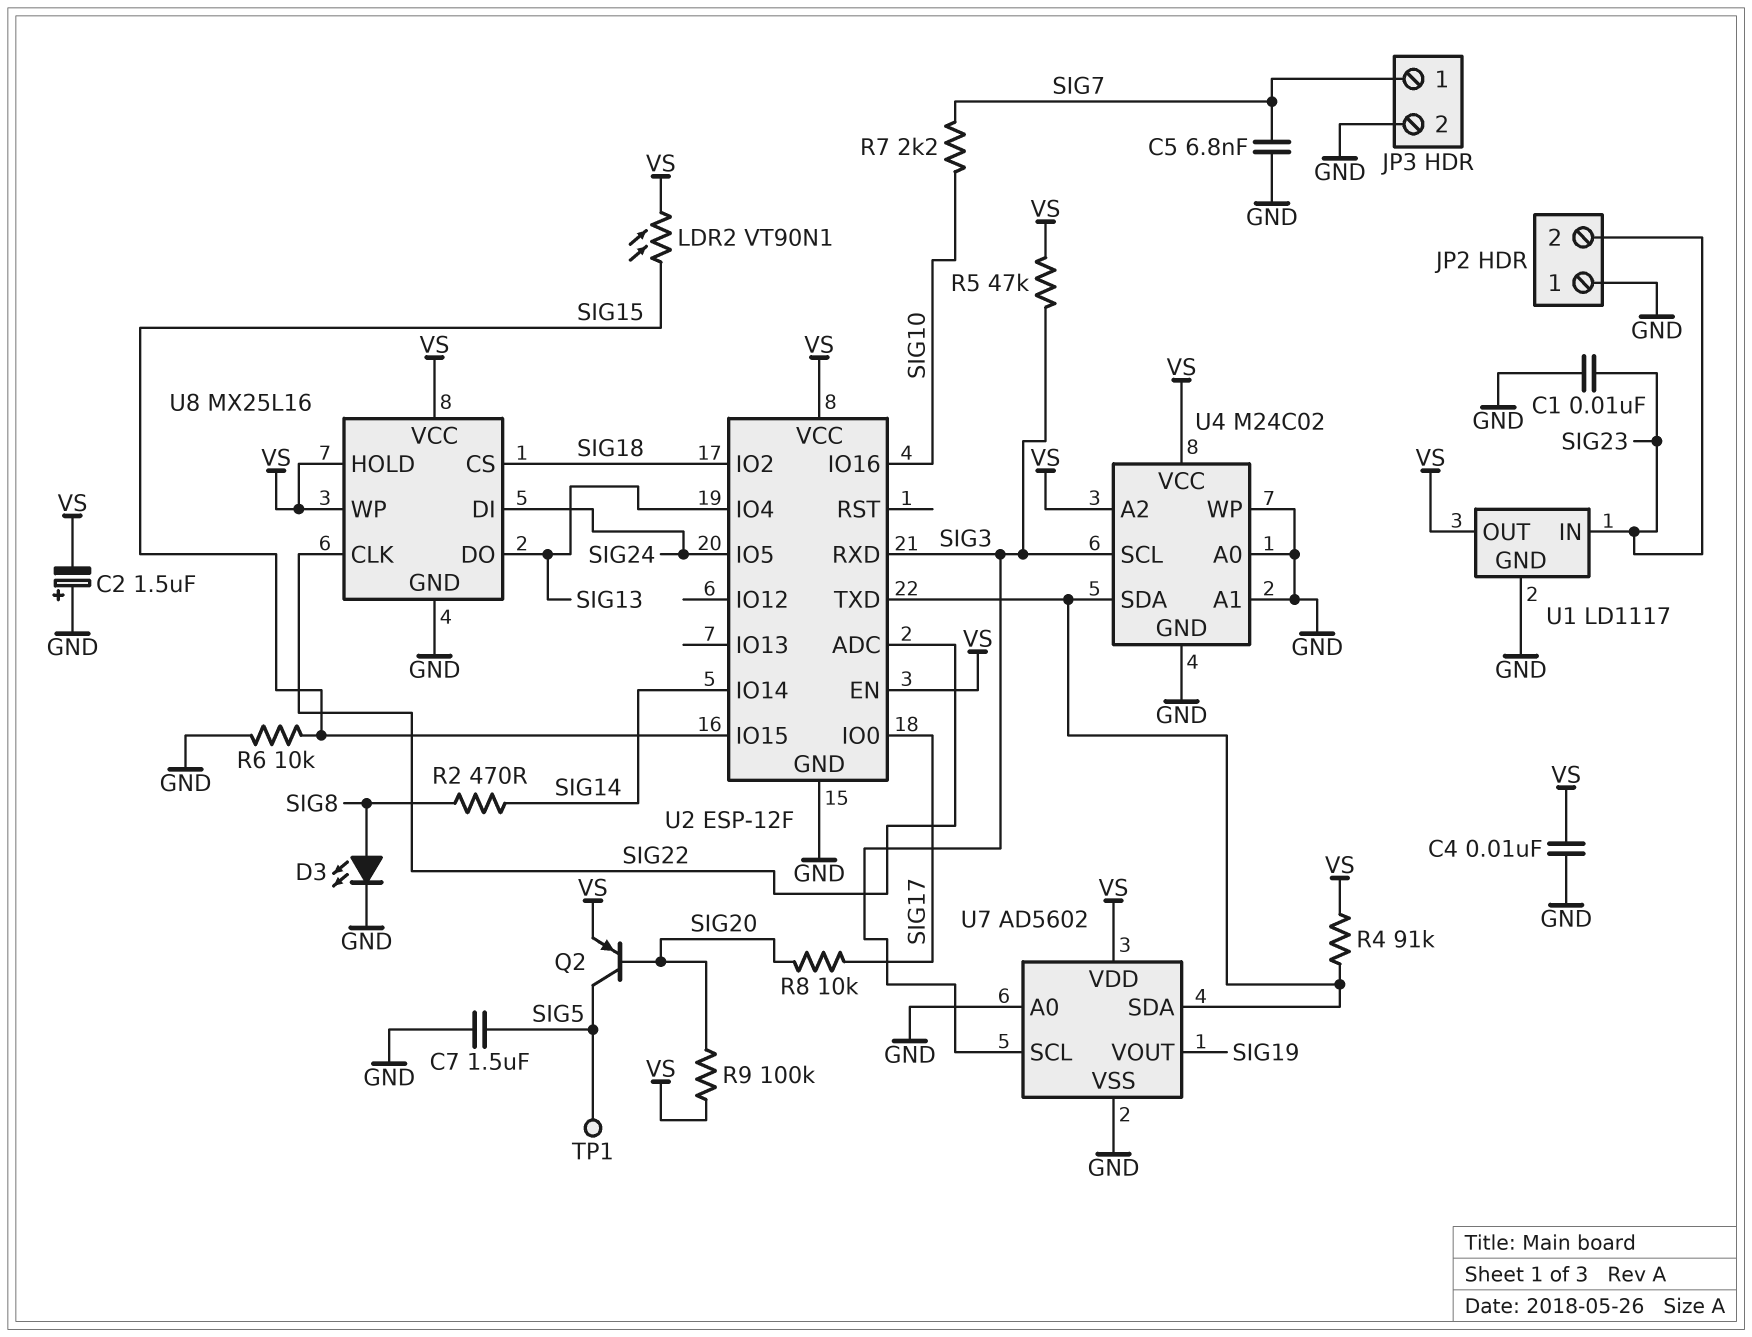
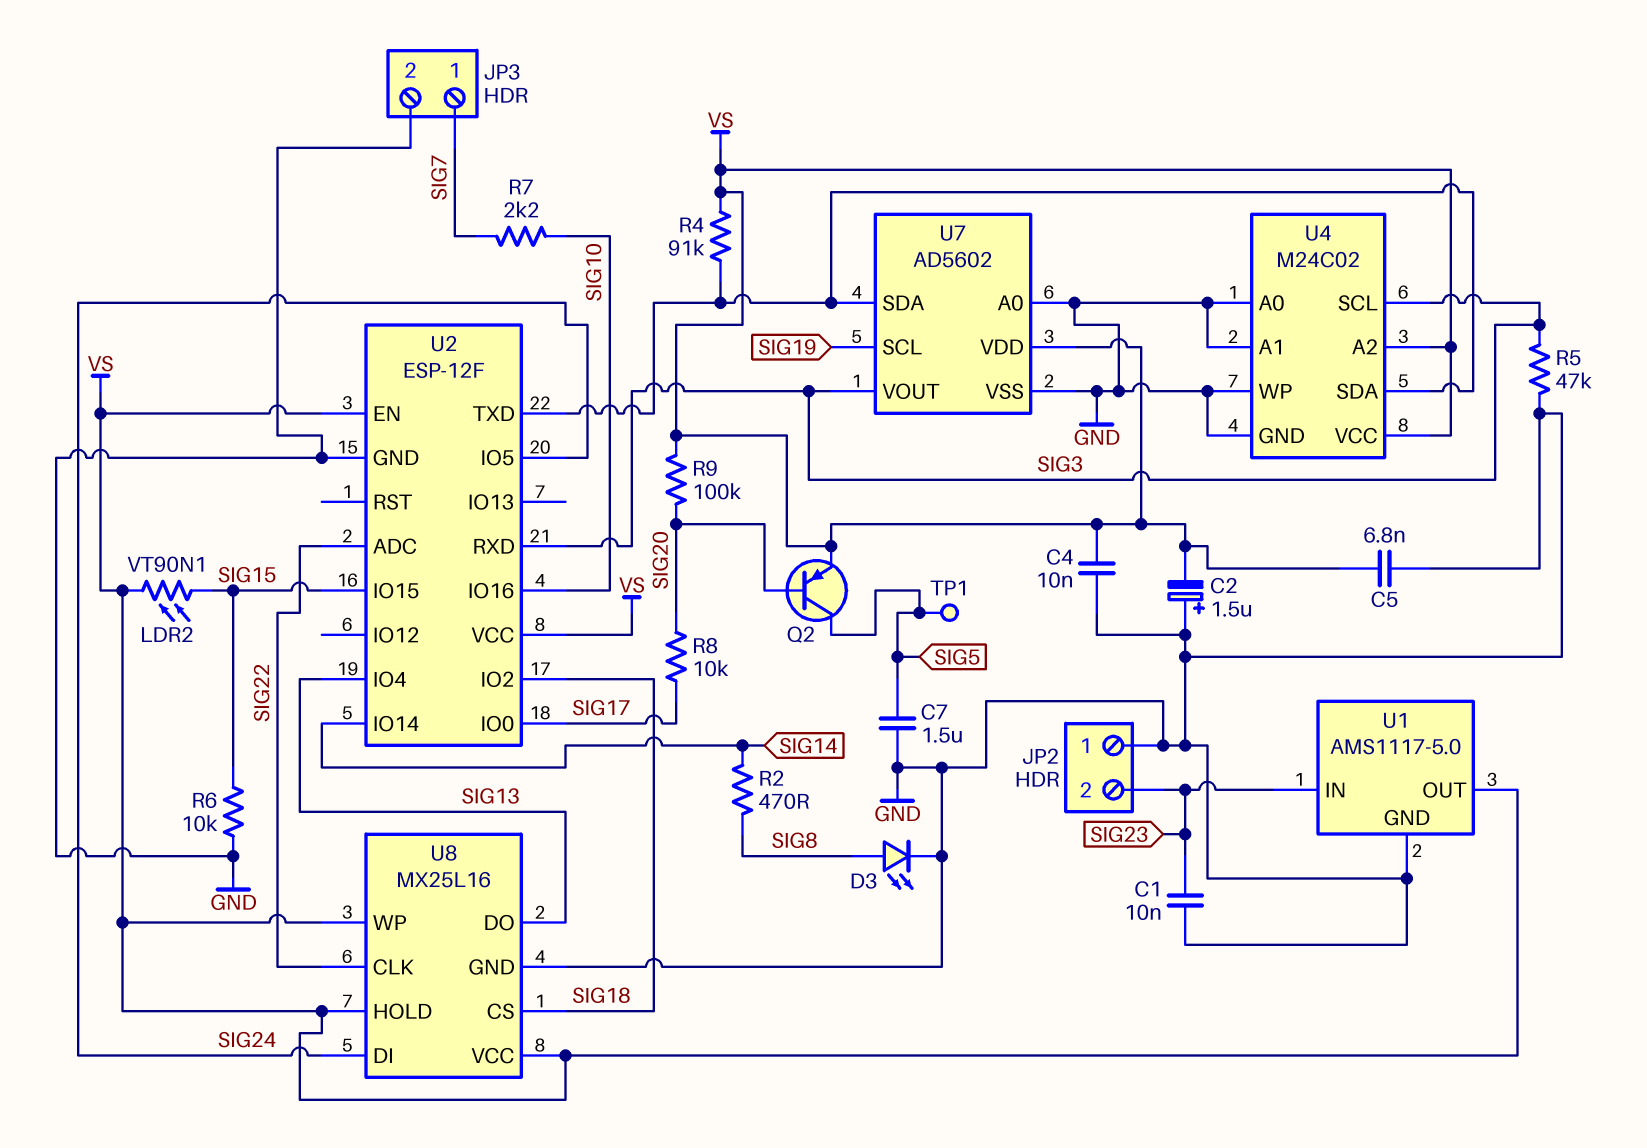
C5: 6.8nF (GND, SIG7) -> 6.8nF (GND, VS)
R5: 47k (SIG3, VS) -> 47k (GND, SIG3)
U1: LD1117 -> AMS1117-5.0
U7 pin SCL: SIG3 -> SIG19
U7 pin VOUT: SIG19 -> SIG3

